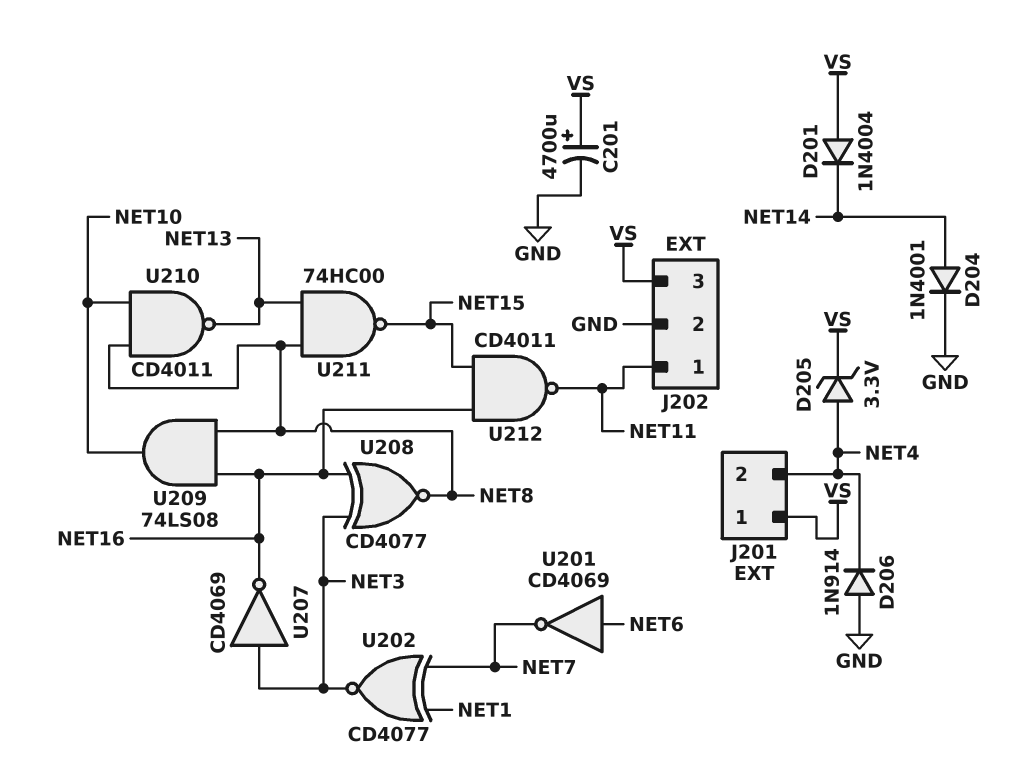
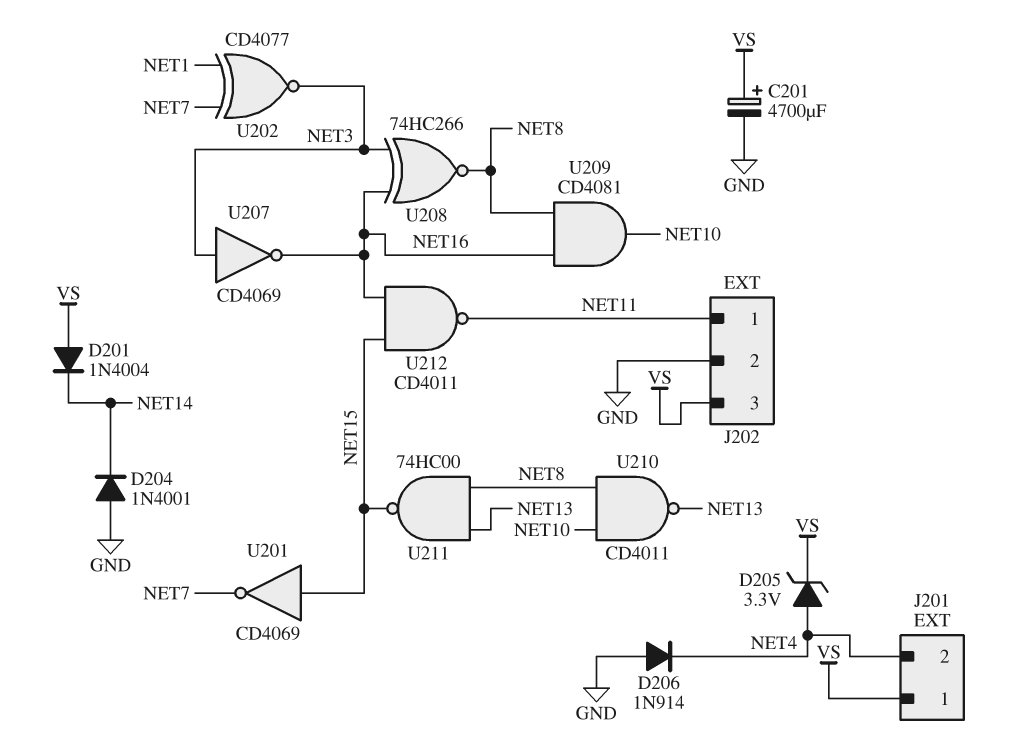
D204: diode 1N4001 (A NET14, K GND) -> diode 1N4001 (A GND, K NET14)
U201: NOT CD4069 (in NET6, out NET7) -> NOT CD4069 (in NET15, out NET7)
U208: XNOR CD4077 (in NET3, in NET16, out NET8) -> XNOR 74HC266 (in NET3, in NET16, out NET8)
U209: AND 74LS08 (in NET8, in NET16, out NET10) -> AND CD4081 (in NET8, in NET16, out NET10)

